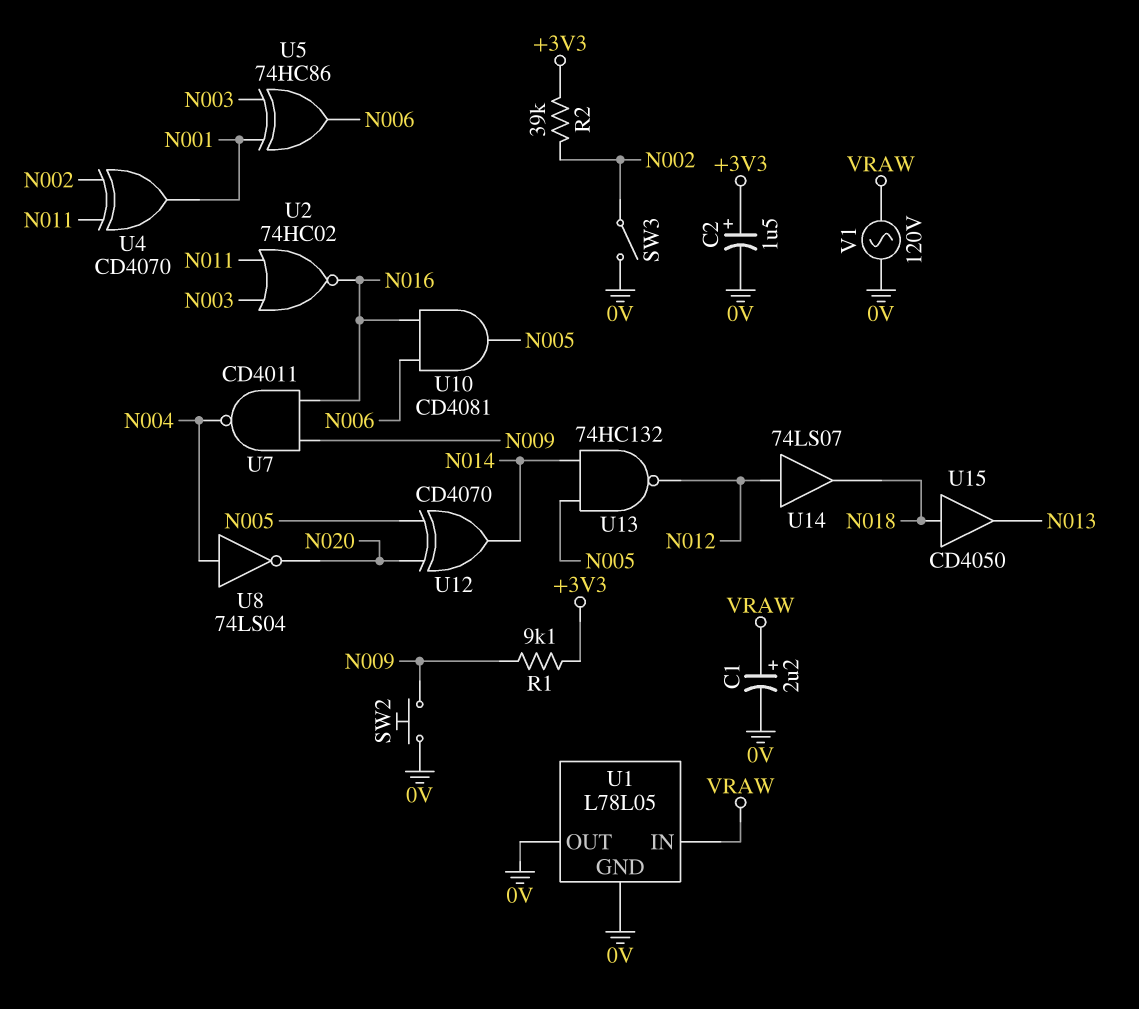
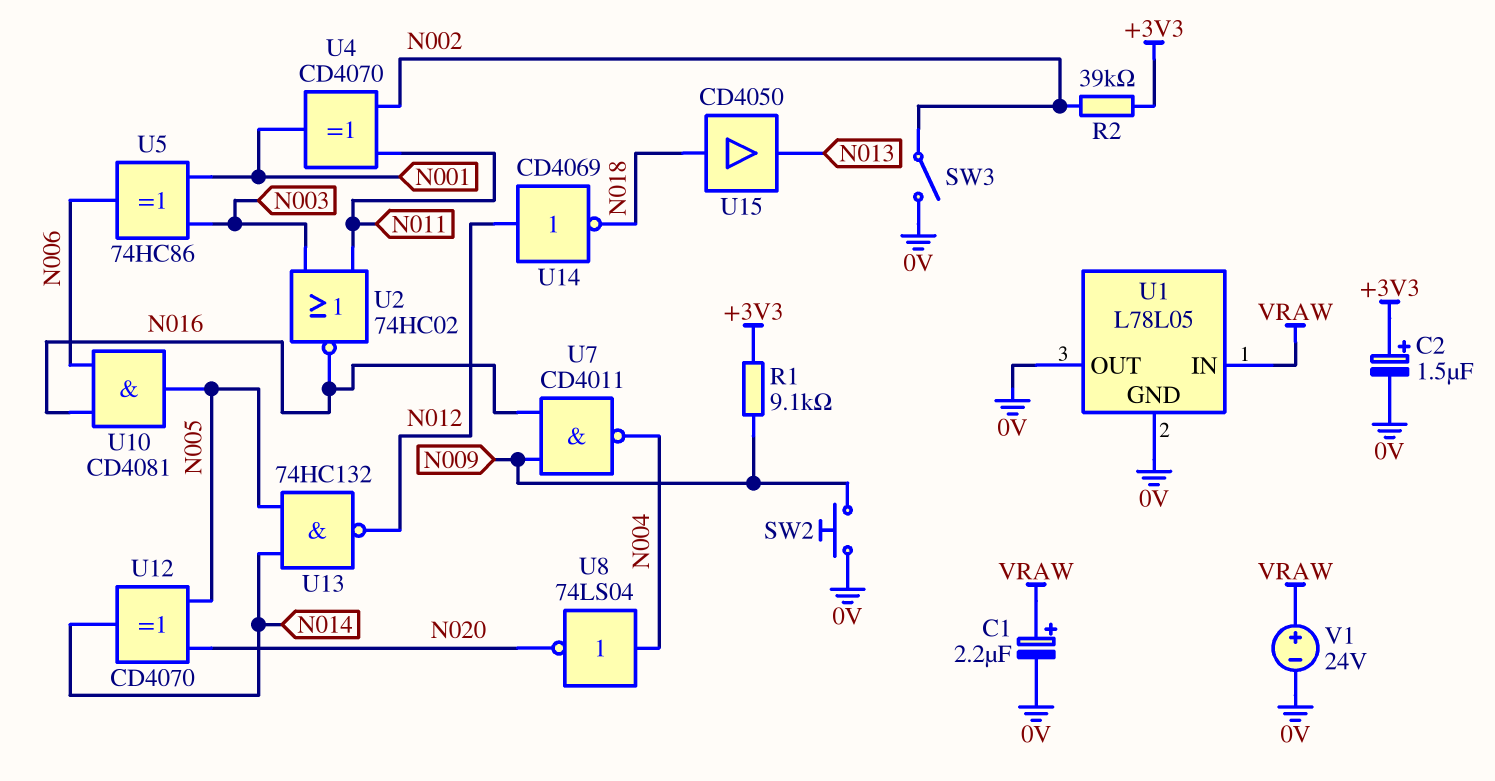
U14: buffer 74LS07 (in N012, out N018) -> NOT CD4069 (in N012, out N018)
V1: AC 120V (0V, VRAW) -> 24V (plus VRAW, minus 0V)

